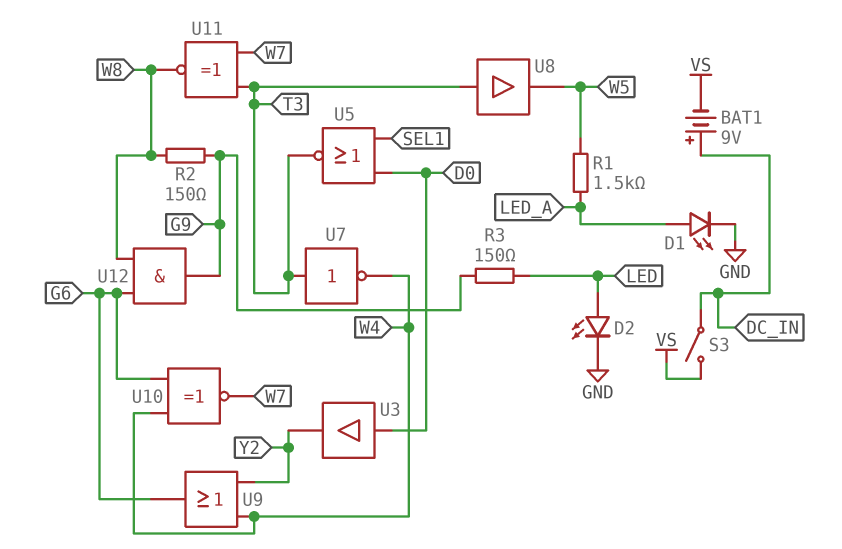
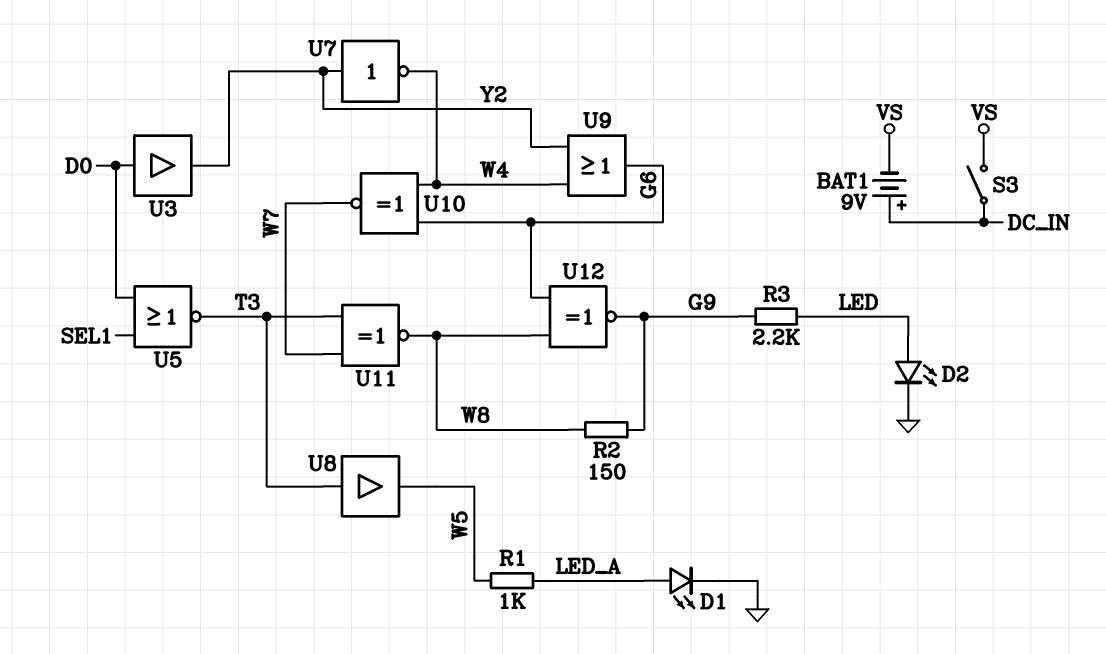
R1: 1.5k (LED_A, W5) -> 1k (LED_A, W5)
R3: 150 (G9, LED) -> 2.2k (G9, LED)
U7: NOT (in T3, out W4) -> NOT (in Y2, out W4)
U12: AND (in G6, in W8, out G9) -> XNOR (in G6, in W8, out G9)

